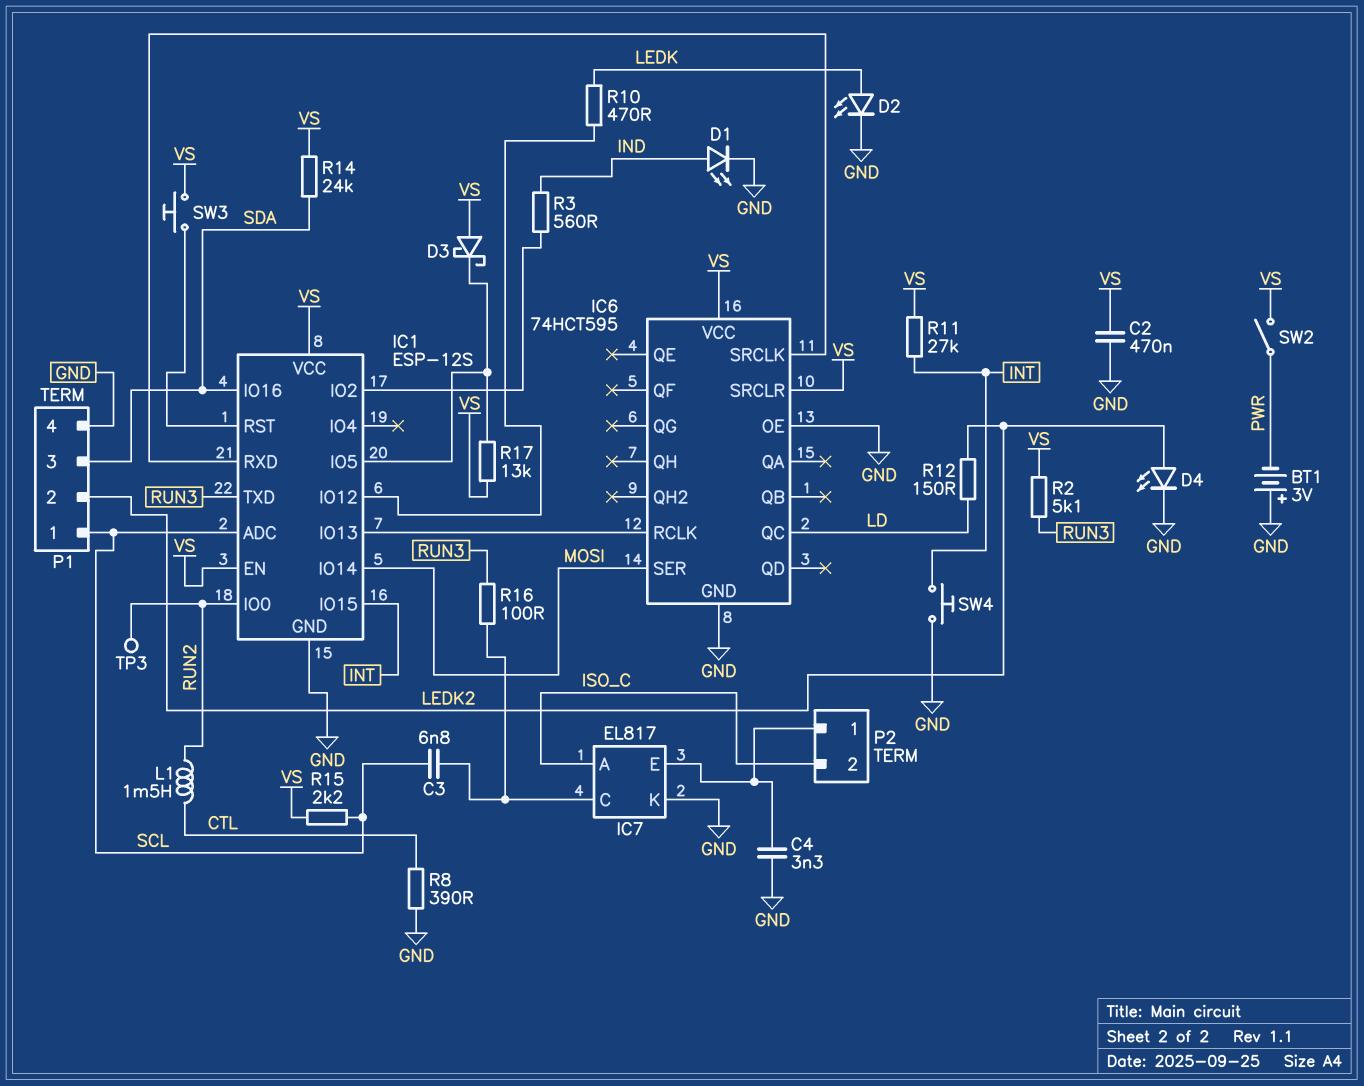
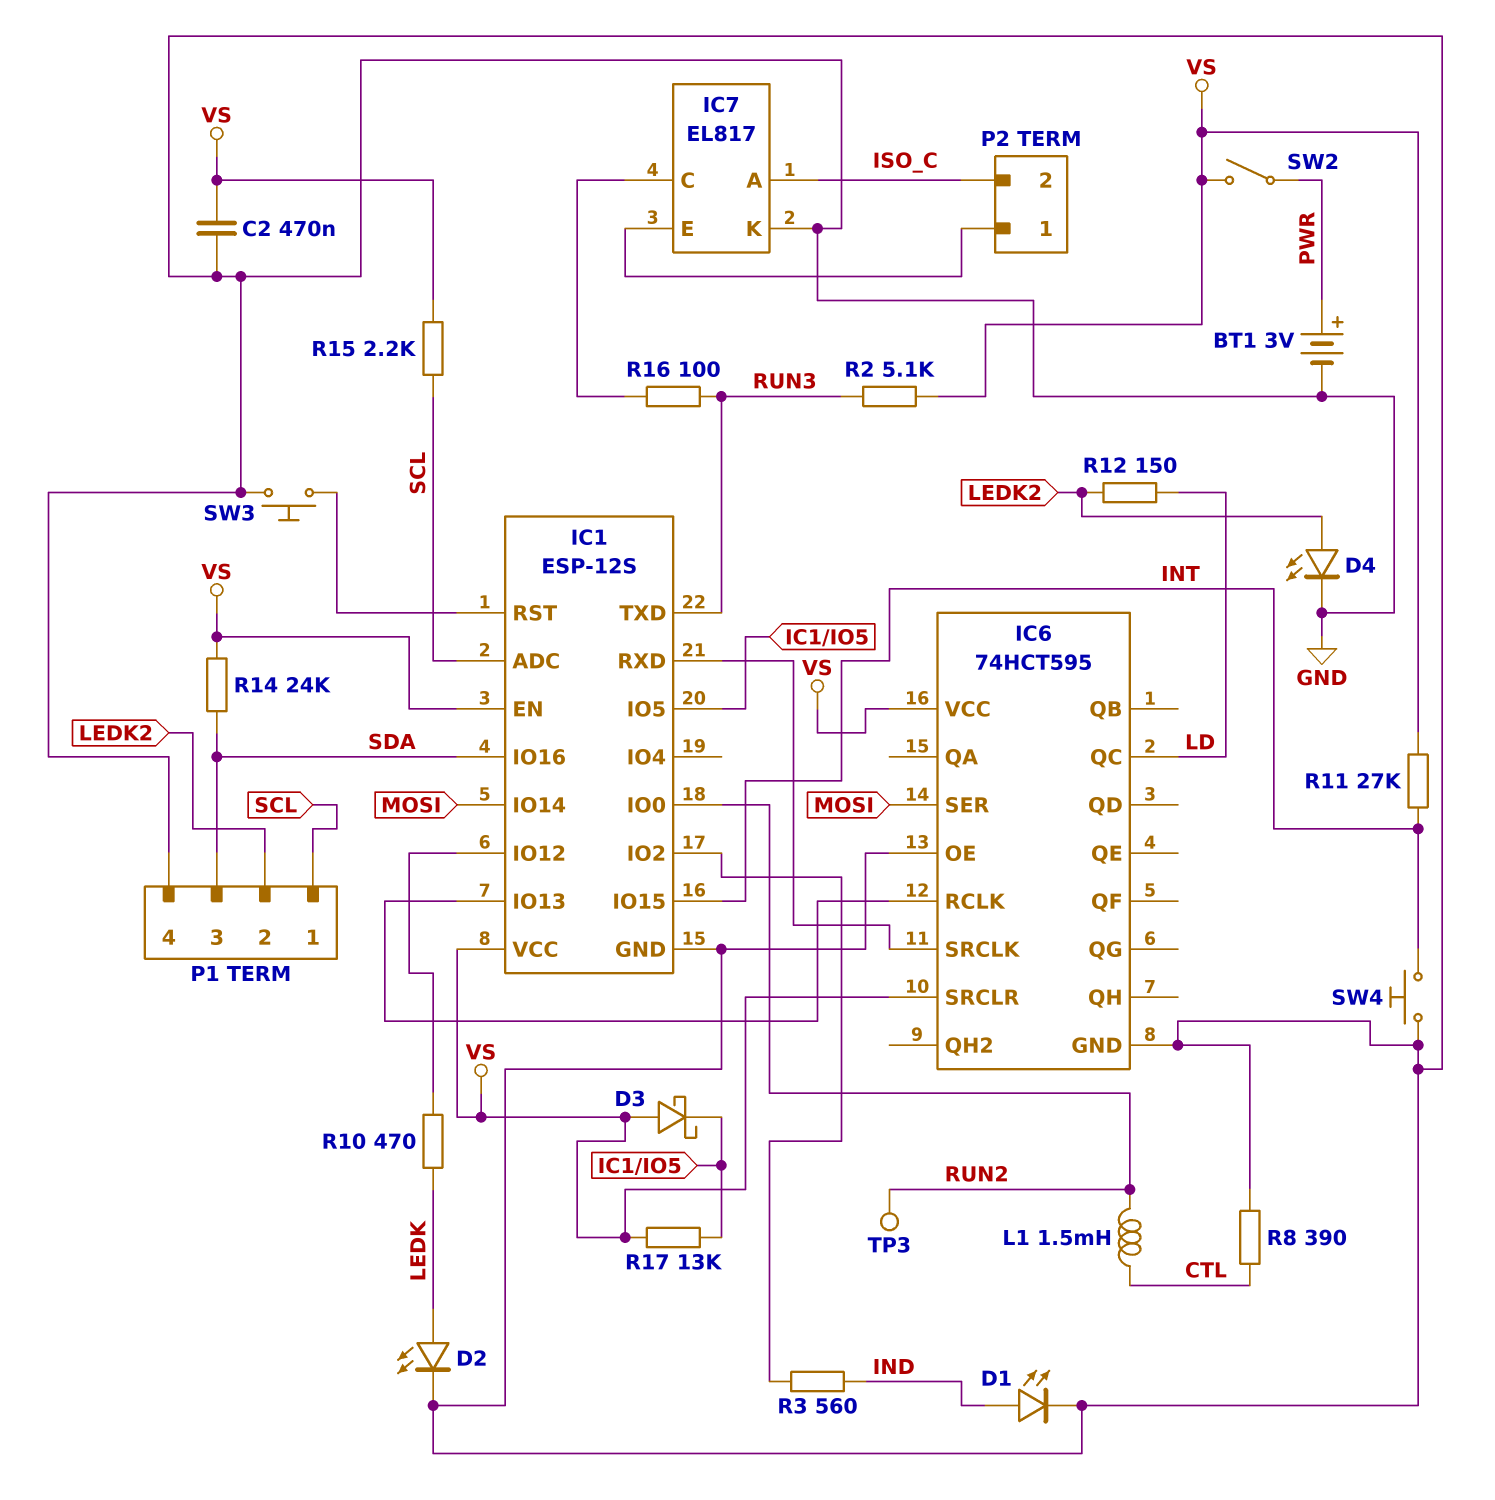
BT1: 3V (plus GND, minus PWR) -> 3V (plus PWR, minus GND)
C3: 6.8nF (IC7/C, SCL) -> none
C4: 3.3nF (GND, IC7/E) -> none
SW3: button (IC1/RST, VS) -> button (GND, IC1/RST)

